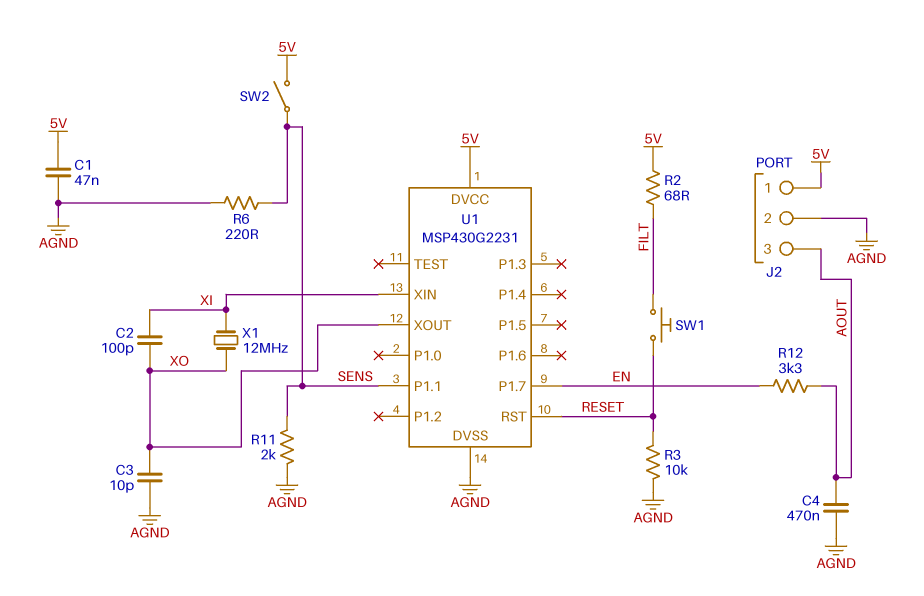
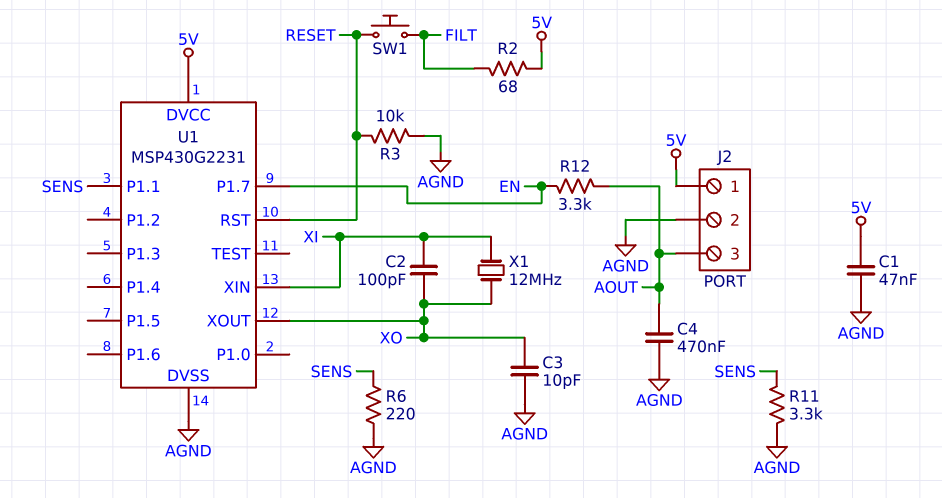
R11: 2k (AGND, SENS) -> 3.3k (AGND, SENS)
SW2: switch (5V, SENS) -> none

